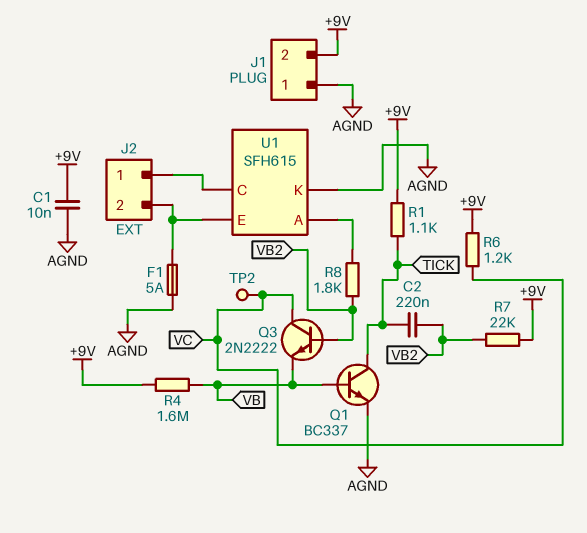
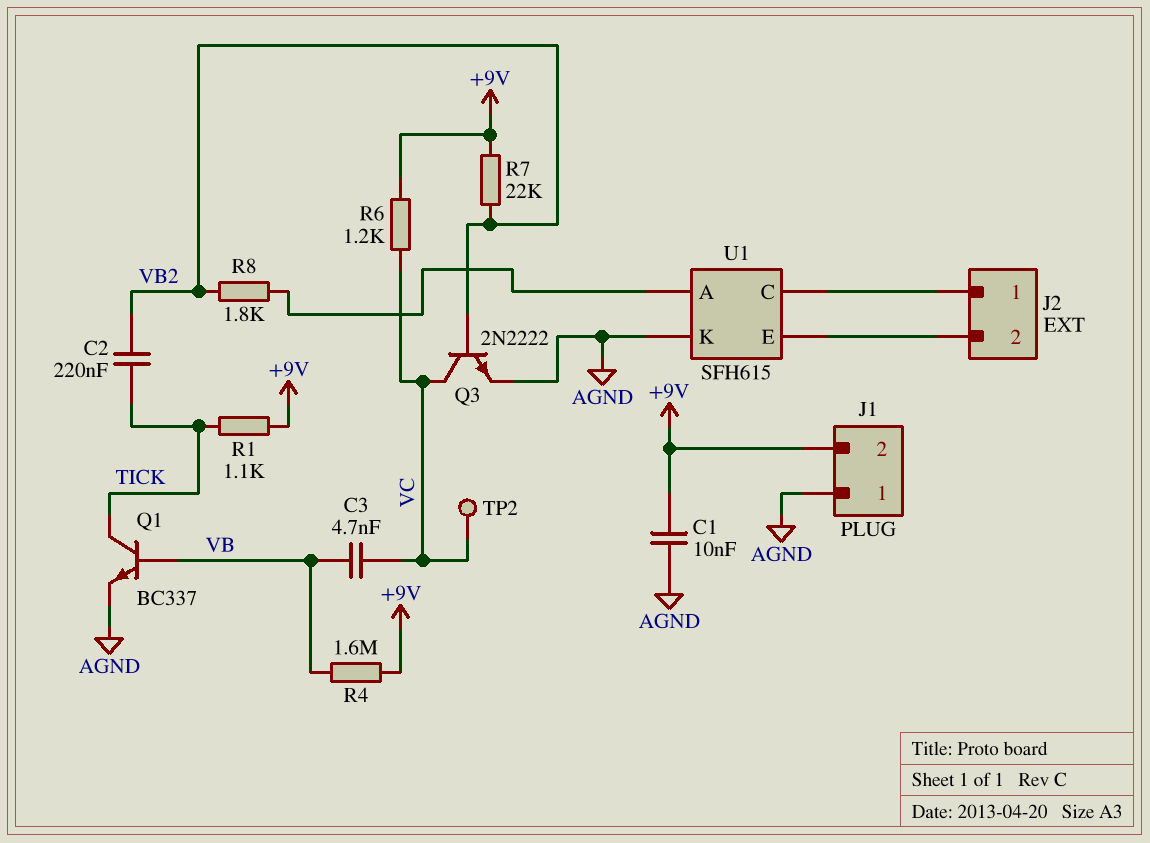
C3: none -> 4.7nF (VB, VC)
F1: 5A (AGND, J2/2) -> none
Q3: NPN 2N2222 (B VB2, C VC, E VB) -> NPN 2N2222 (B VB2, C VC, E AGND)

